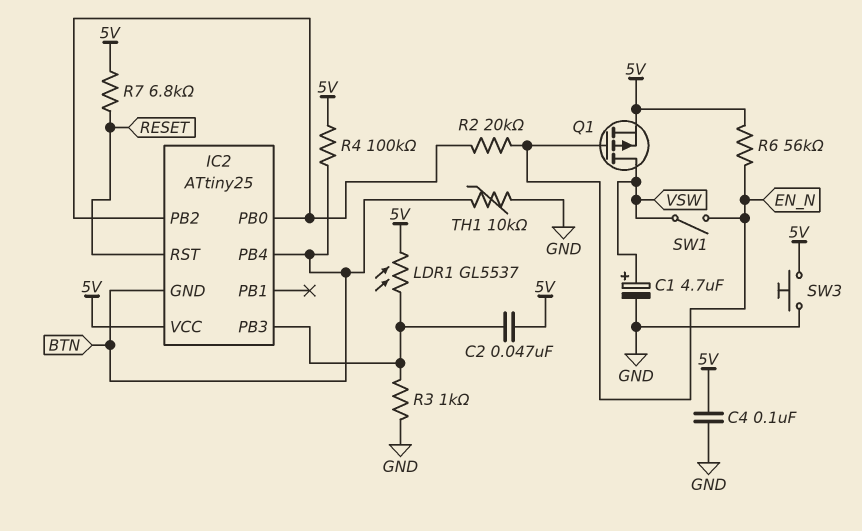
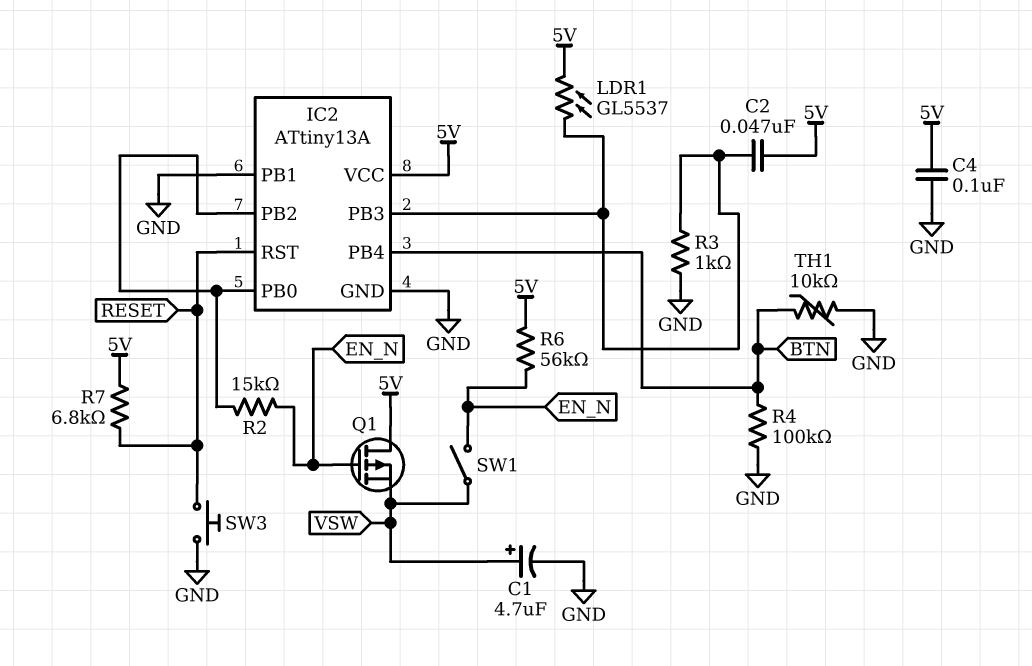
IC2: ATtiny25 -> ATtiny13A
IC2 pin GND: BTN -> GND
IC2 pin PB1: none -> GND
Q1: PMOS (G EN_N, D VSW, S 5V) -> PMOS (G EN_N, D 5V, S VSW)
R2: 20k (EN_N, IC2/PB0) -> 15k (EN_N, IC2/PB0)
R4: 100k (5V, BTN) -> 100k (BTN, GND)
SW3: button (5V, GND) -> button (GND, RESET)

